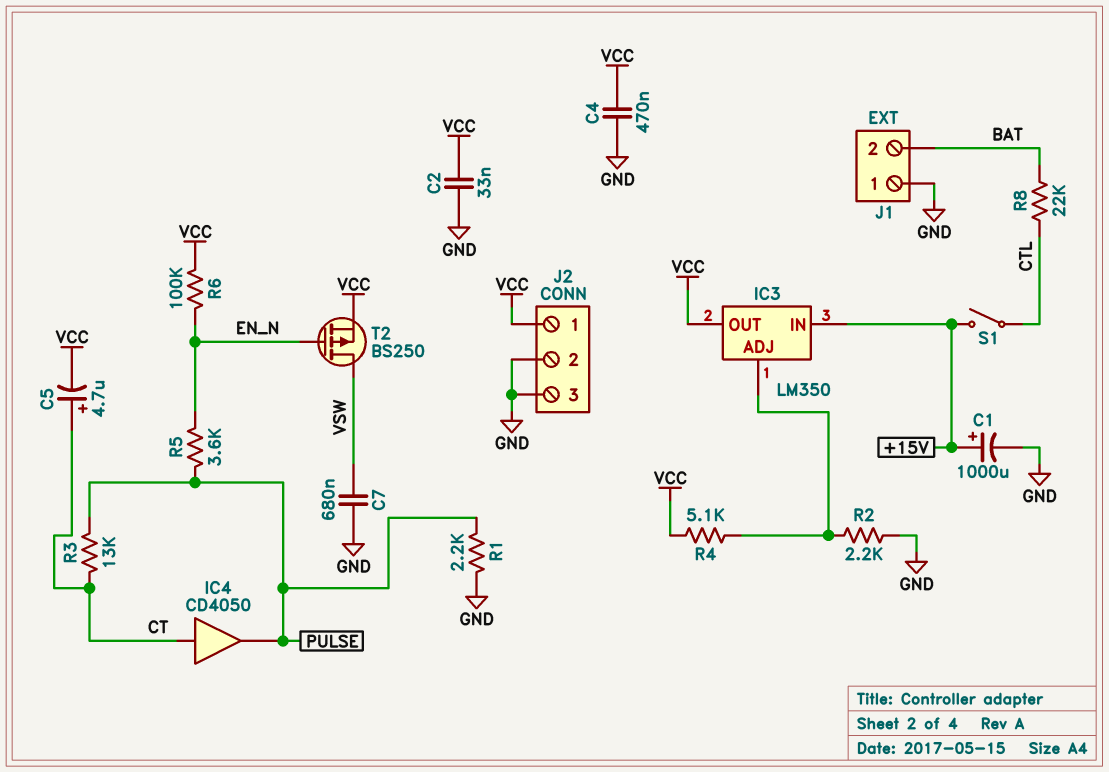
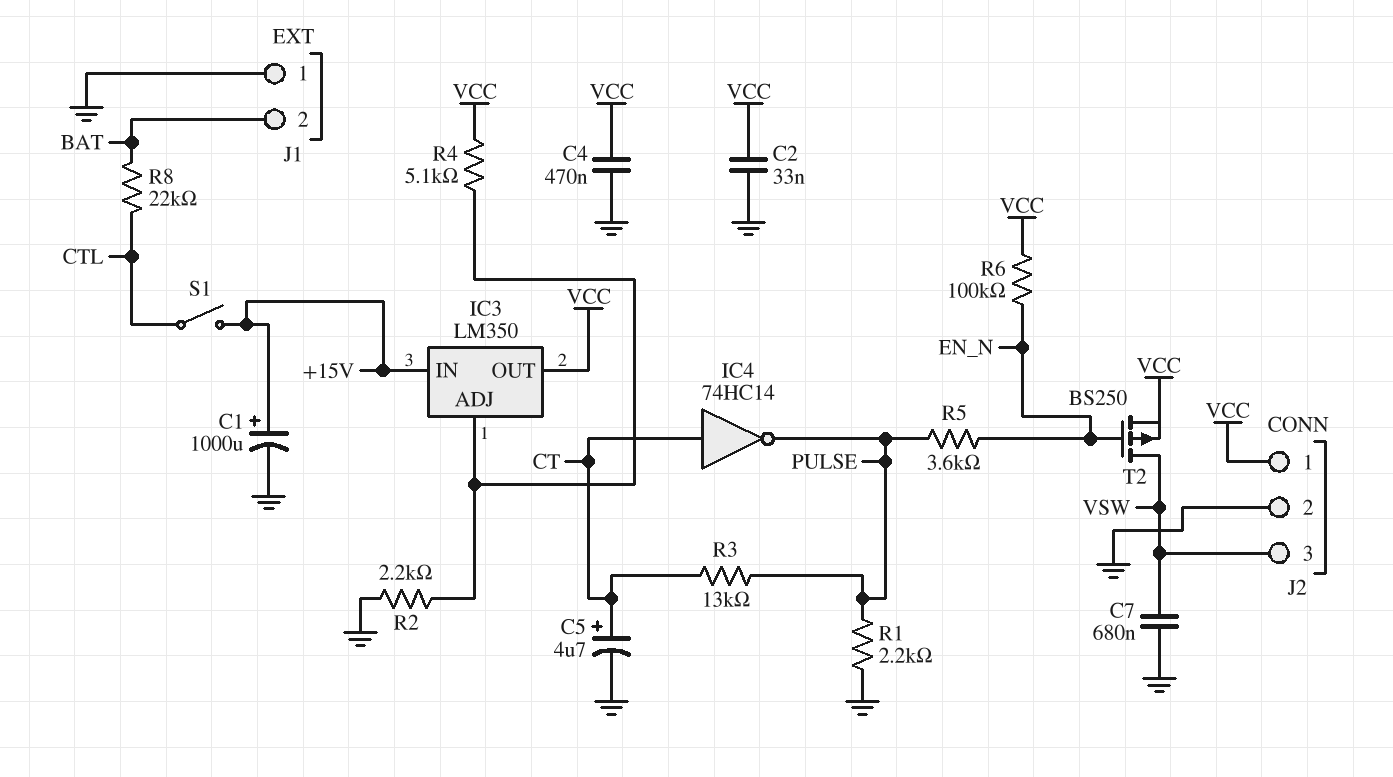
C5: 4.7uF (plus CT, minus VCC) -> 4.7uF (plus CT, minus GND)
IC4: buffer CD4050 (in CT, out PULSE) -> NOT 74HC14 (in CT, out PULSE)
J2 pin 3: GND -> VSW

